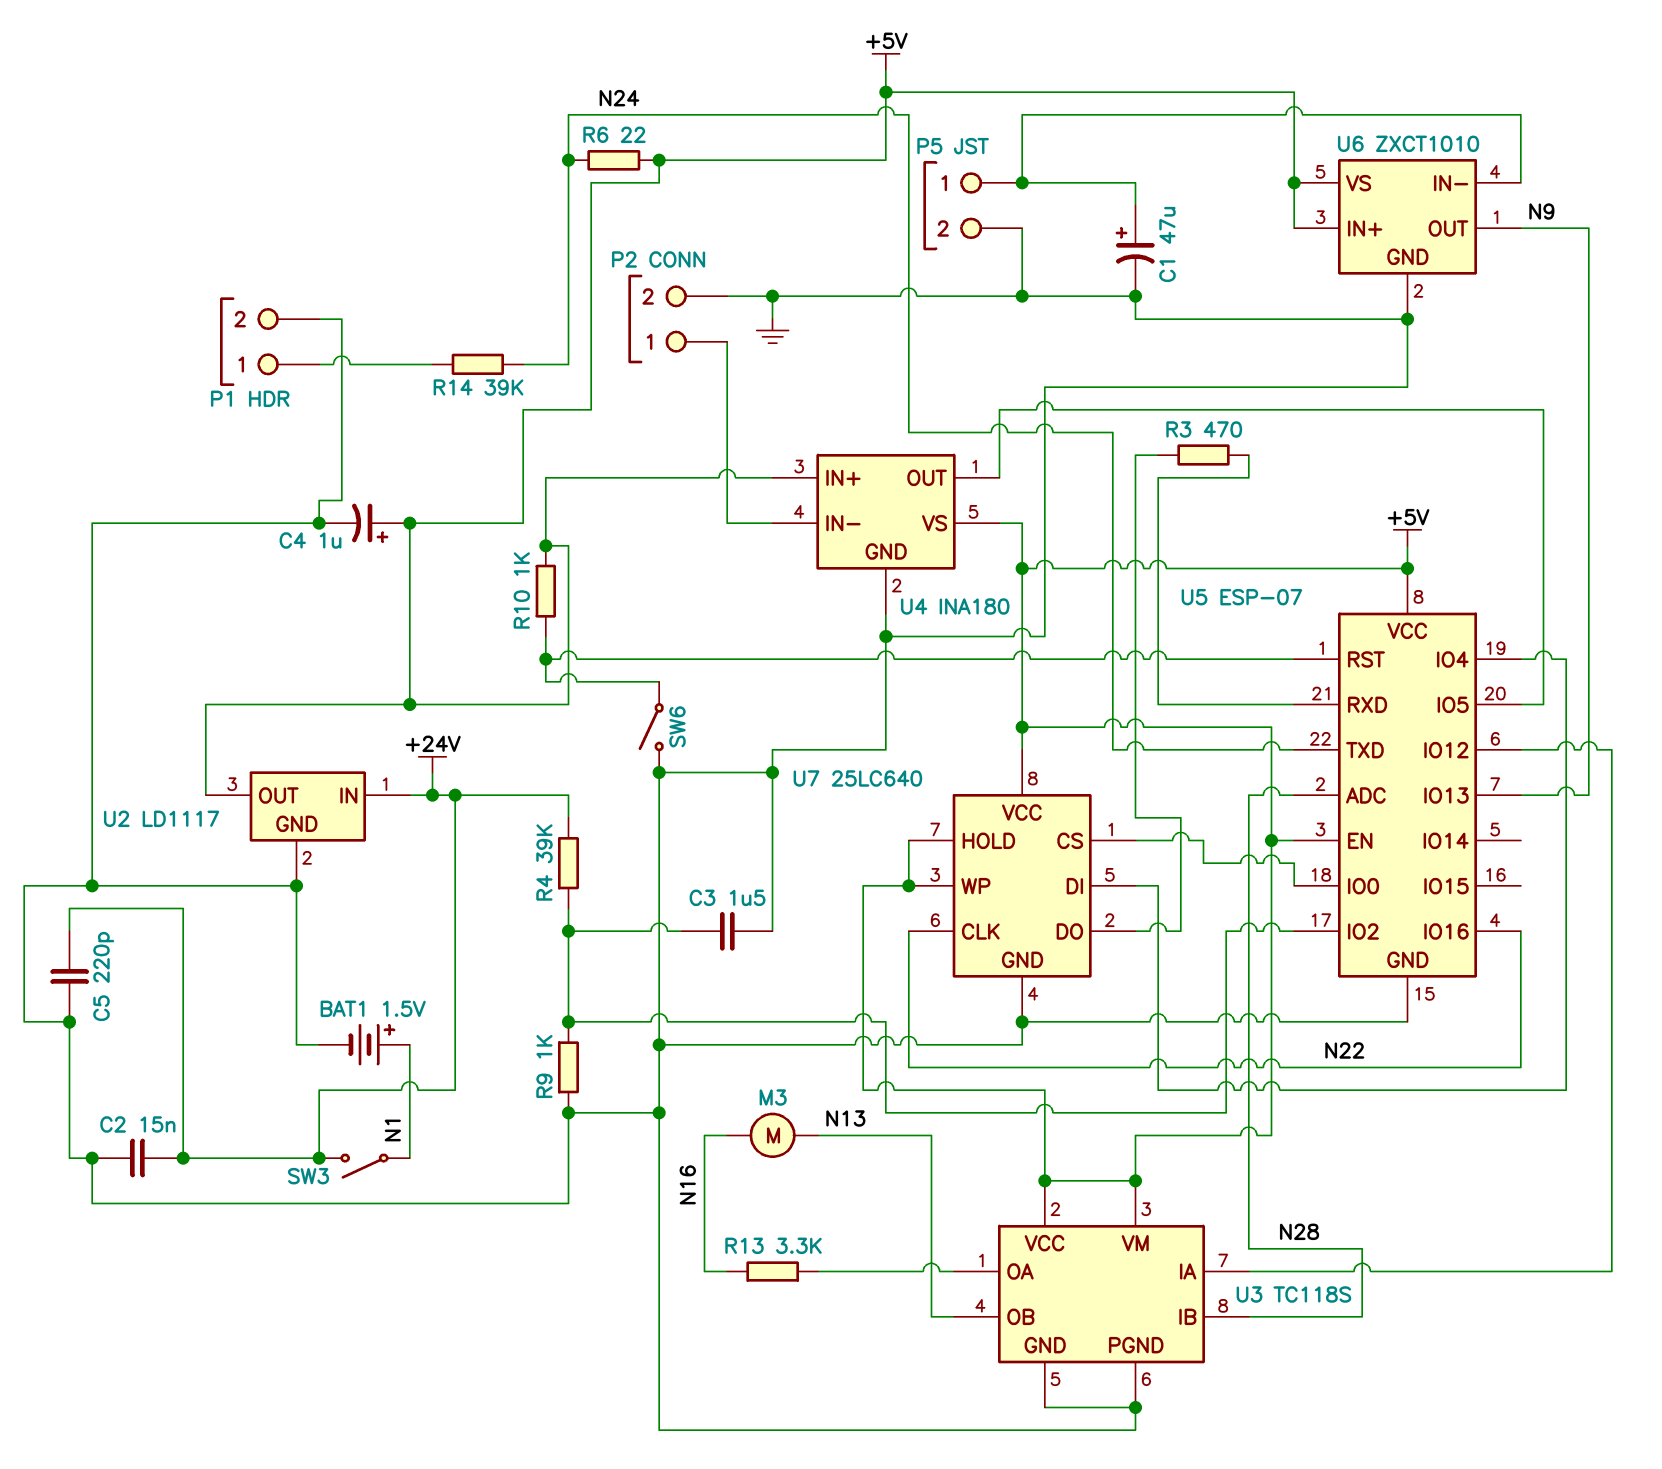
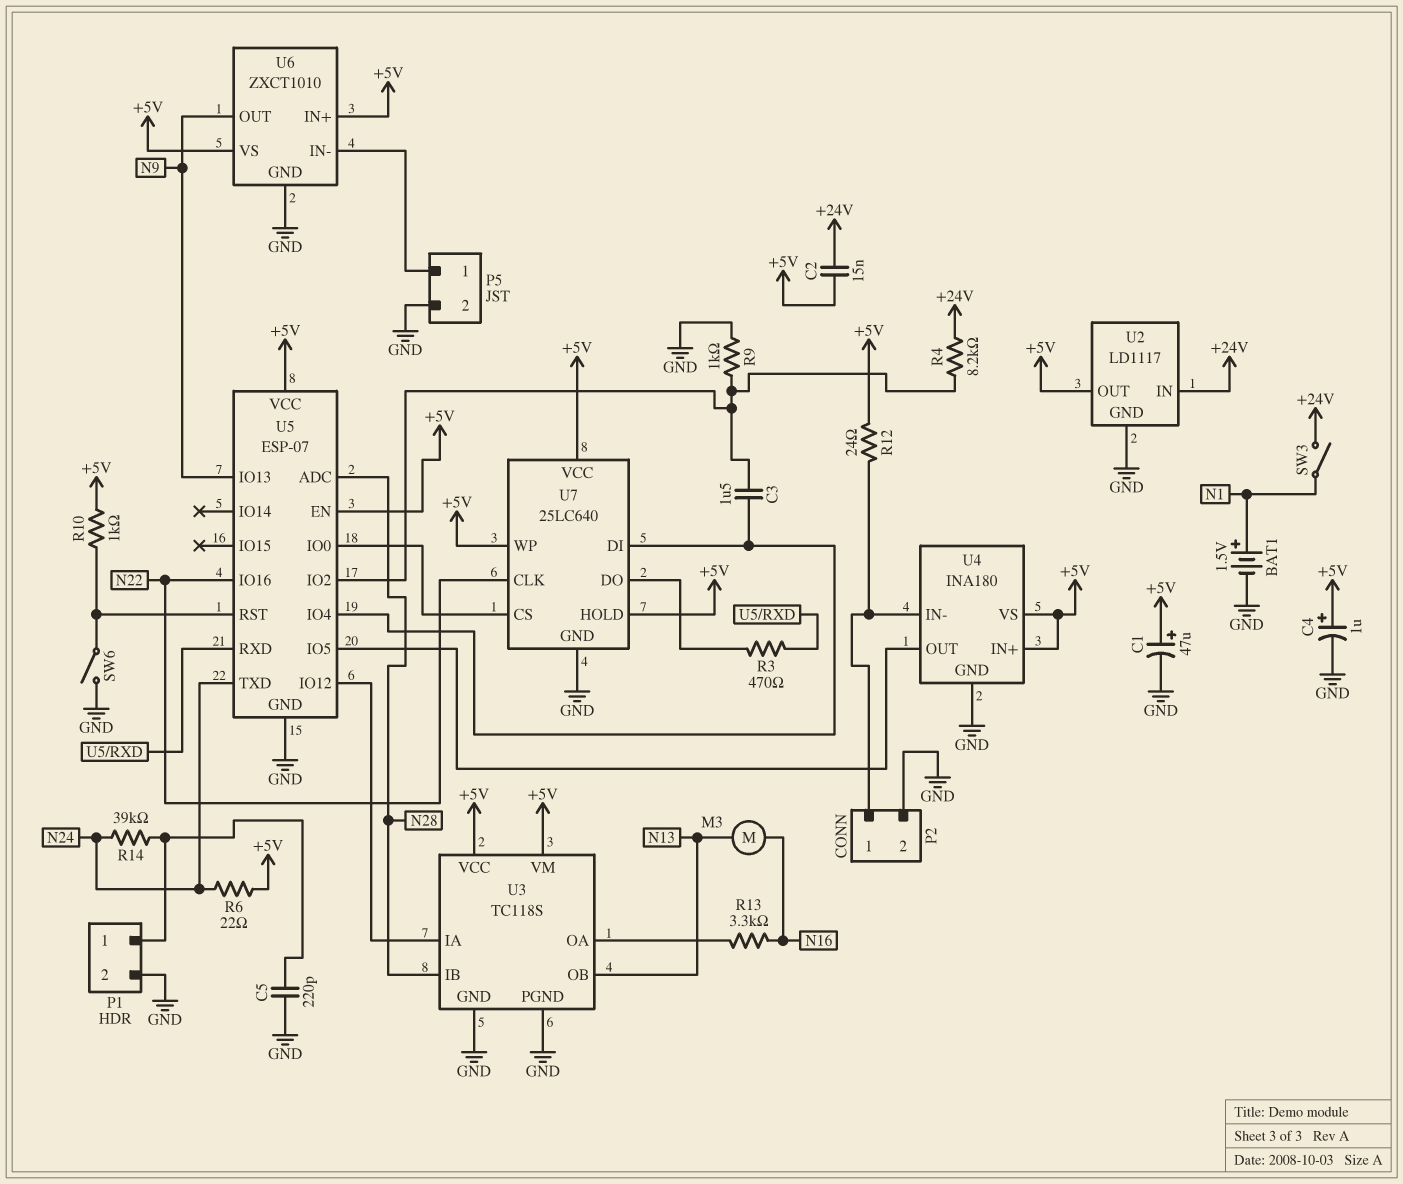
C1: 47uF (plus P5/1, minus GND) -> 47uF (plus +5V, minus GND)
C2: 15nF (+24V, GND) -> 15nF (+5V, +24V)
C3: 1.5uF (GND, U5/IO2) -> 1.5uF (U5/IO2, U5/IO4)
C5: 220pF (+24V, GND) -> 220pF (GND, P1/1)
R4: 39k (+24V, U5/IO2) -> 8.2k (+24V, U5/IO2)
R12: none -> 24 (+5V, P2/1)

